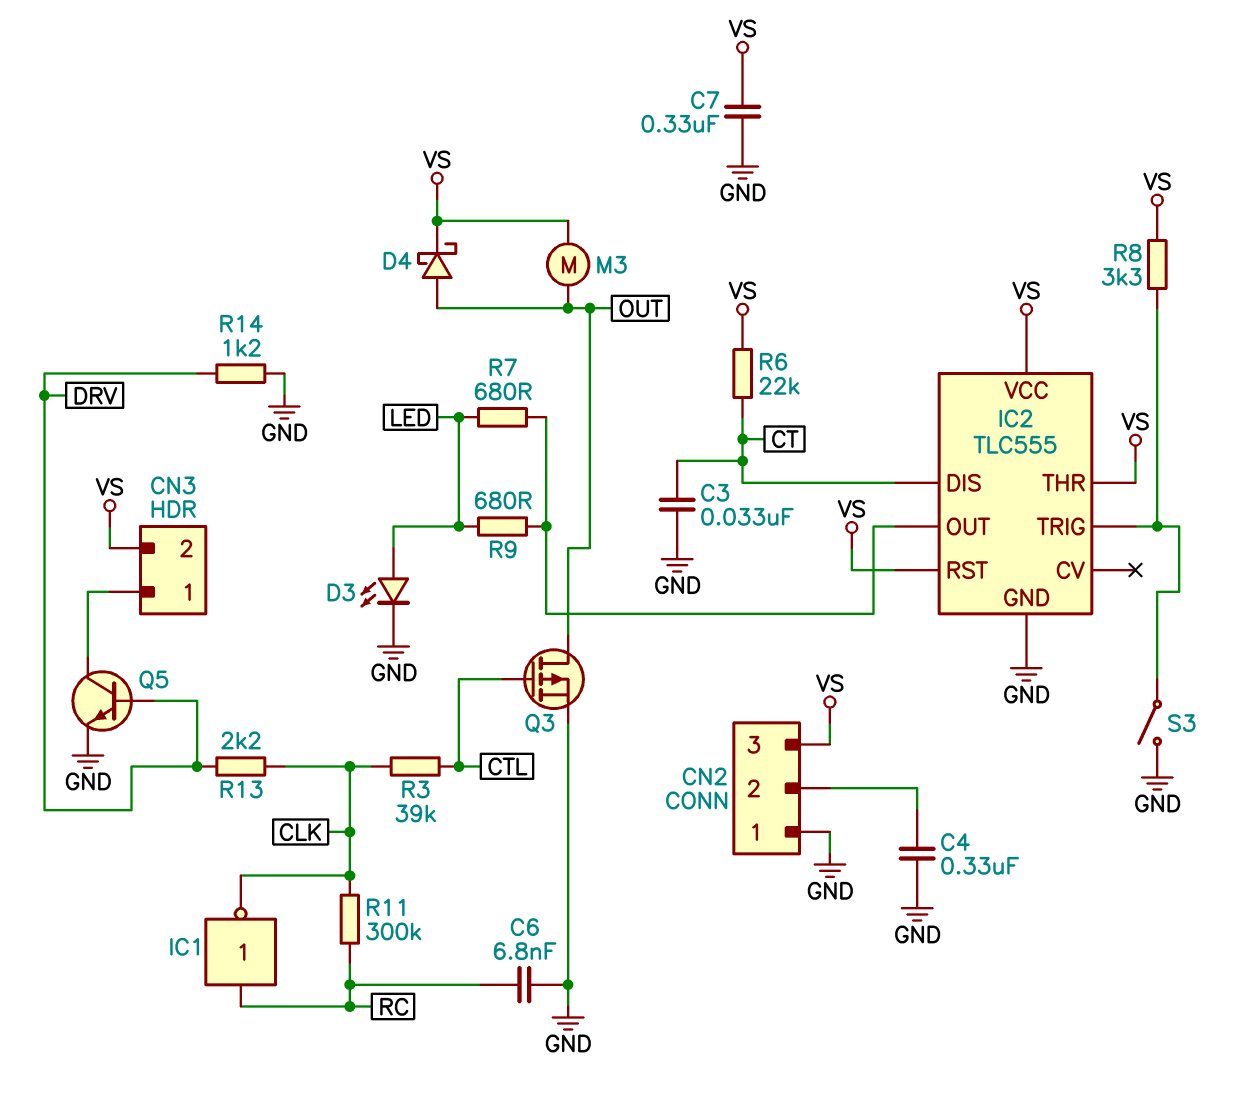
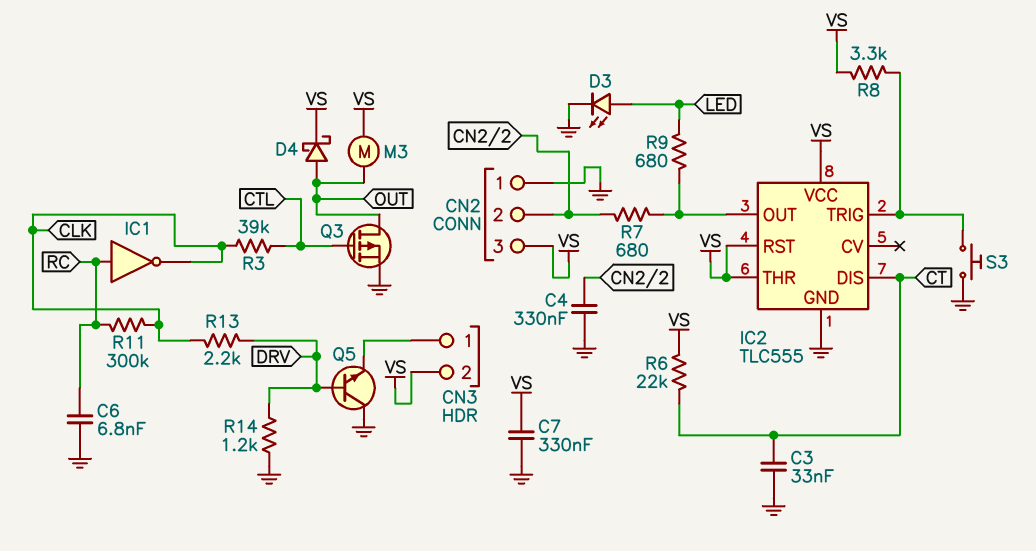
Q5: NPN (B DRV, C CN3/1, E GND) -> NPN (B DRV, C GND, E CN3/1)
R7: 680 (IC2/OUT, LED) -> 680 (CN2/2, IC2/OUT)
S3: switch (GND, IC2/TRIG) -> button (GND, IC2/TRIG)

